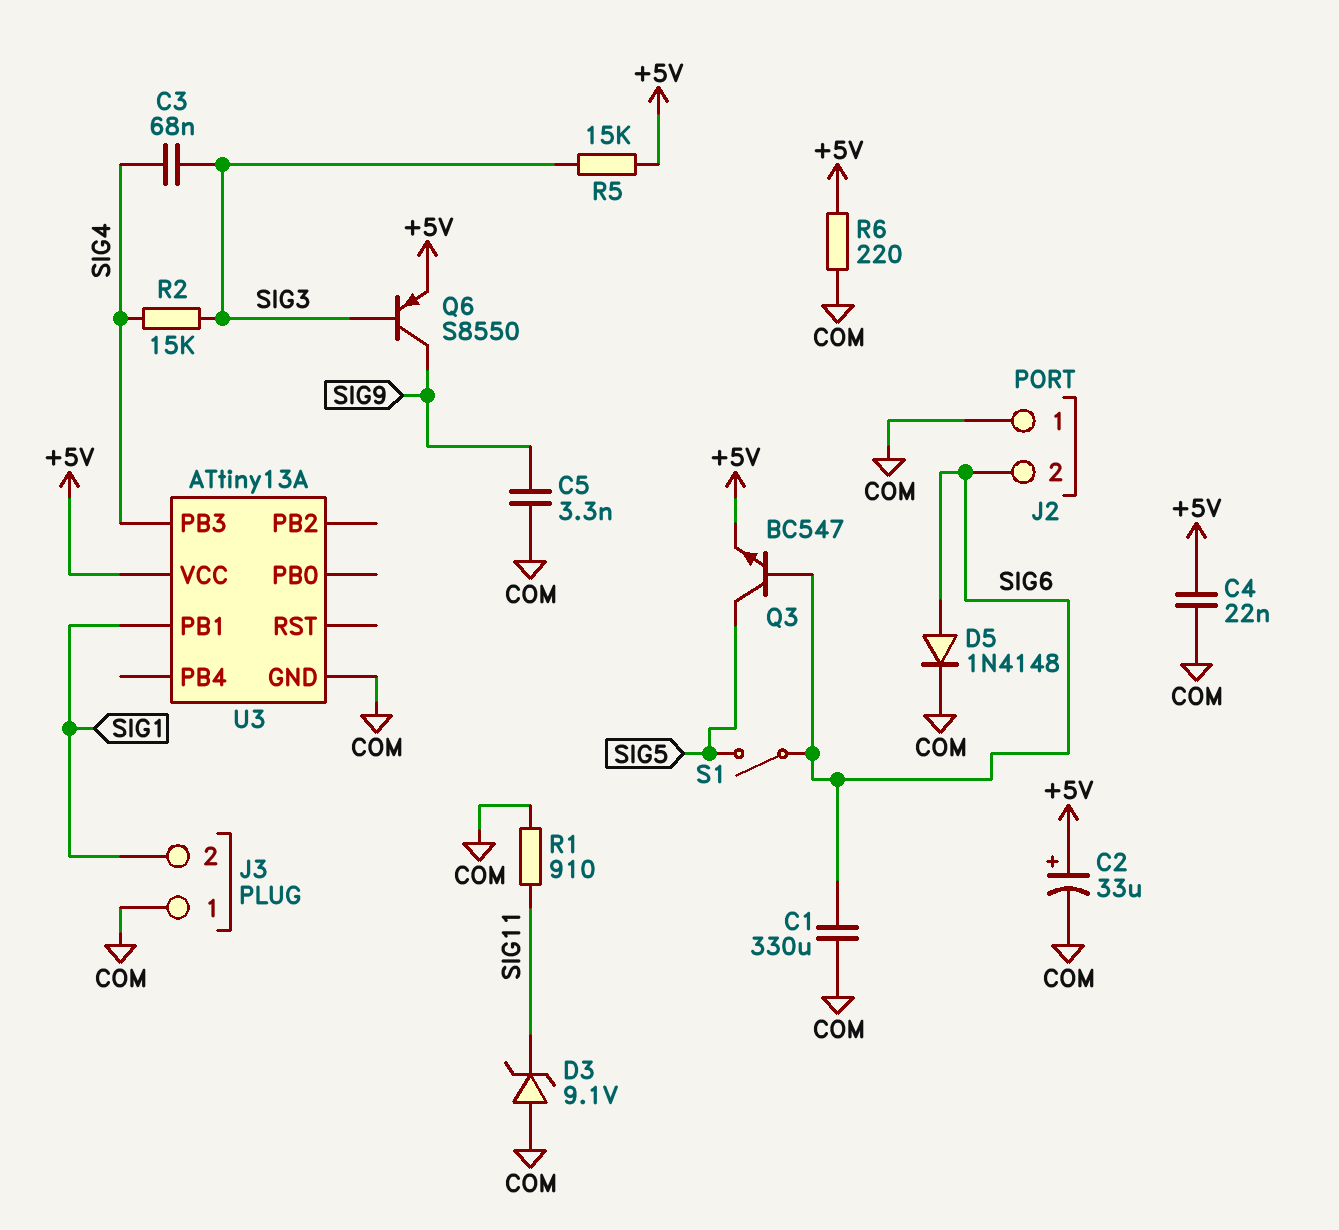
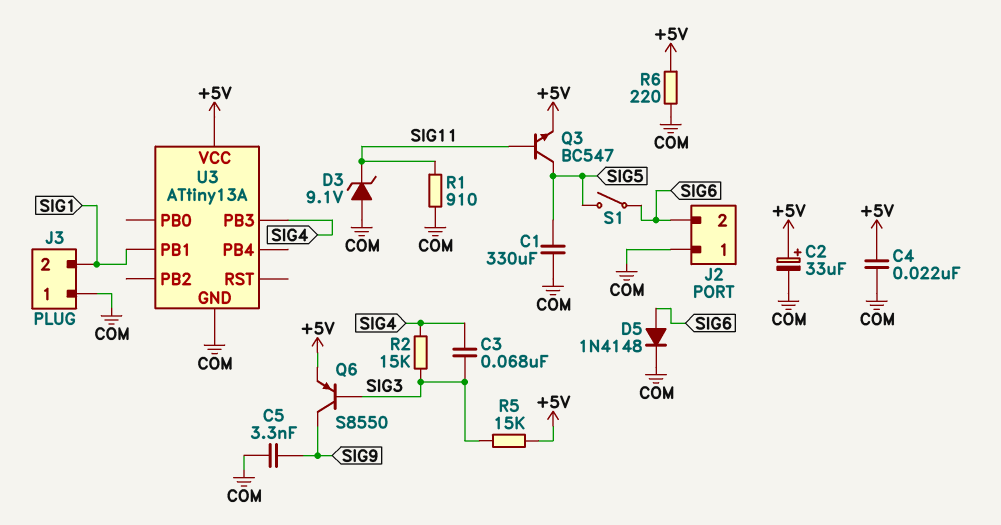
C1: 330uF (COM, SIG6) -> 330uF (COM, SIG5)
Q3: NPN BC547 (B SIG6, C SIG5, E +5V) -> NPN BC547 (B SIG11, C SIG5, E +5V)

